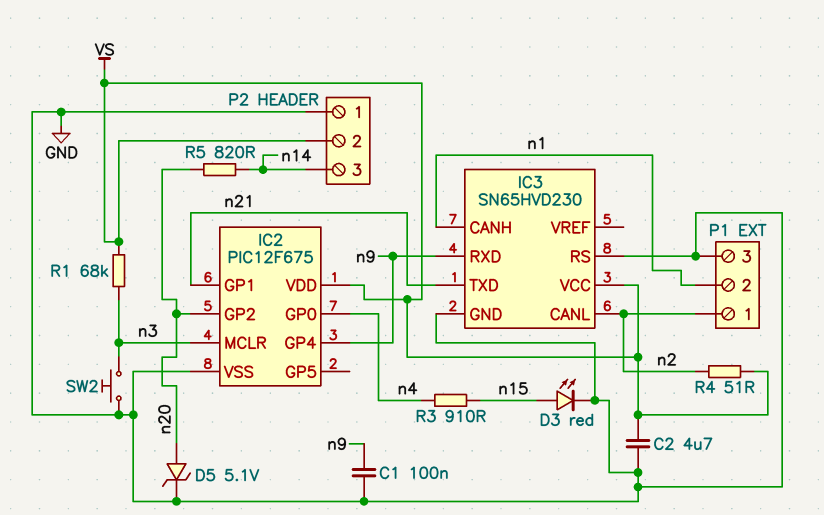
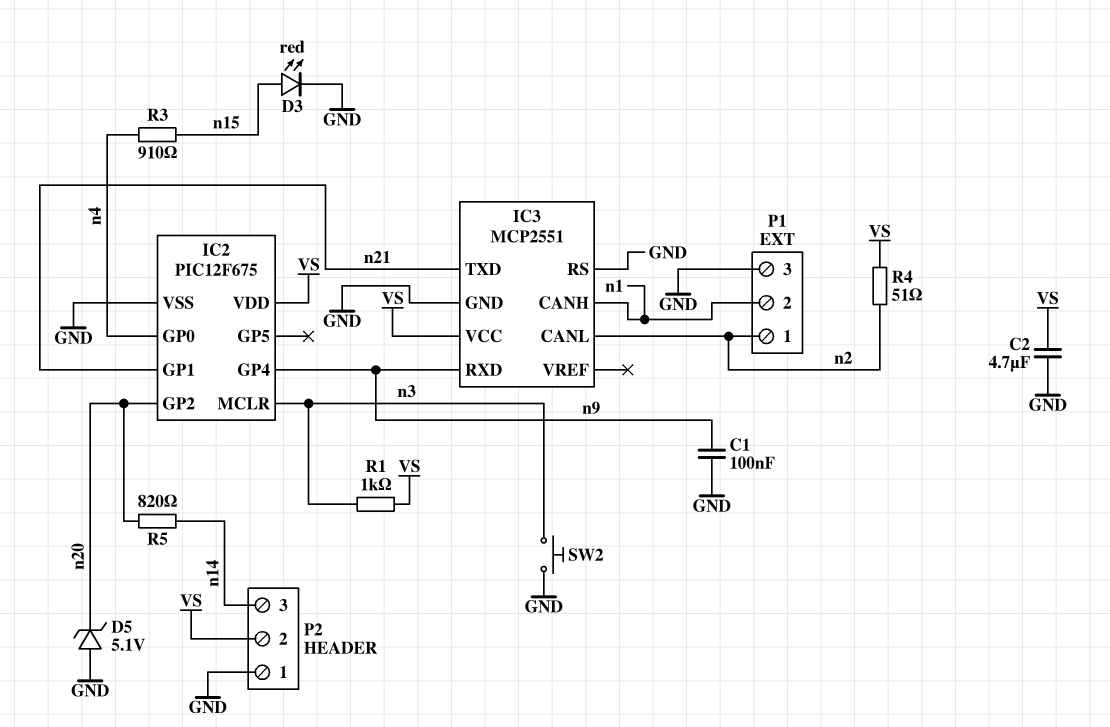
D5: zener 5.1V (A n20, K GND) -> zener 5.1V (A GND, K n20)
IC3: SN65HVD230 -> MCP2551
R1: 68k (VS, n3) -> 1k (VS, n3)

